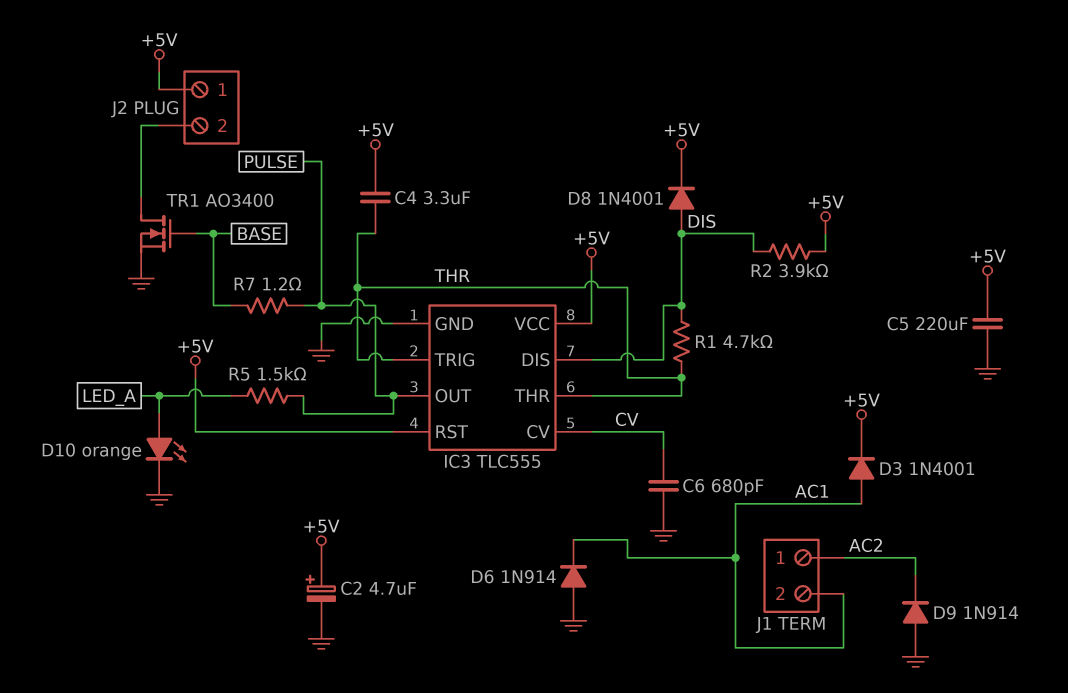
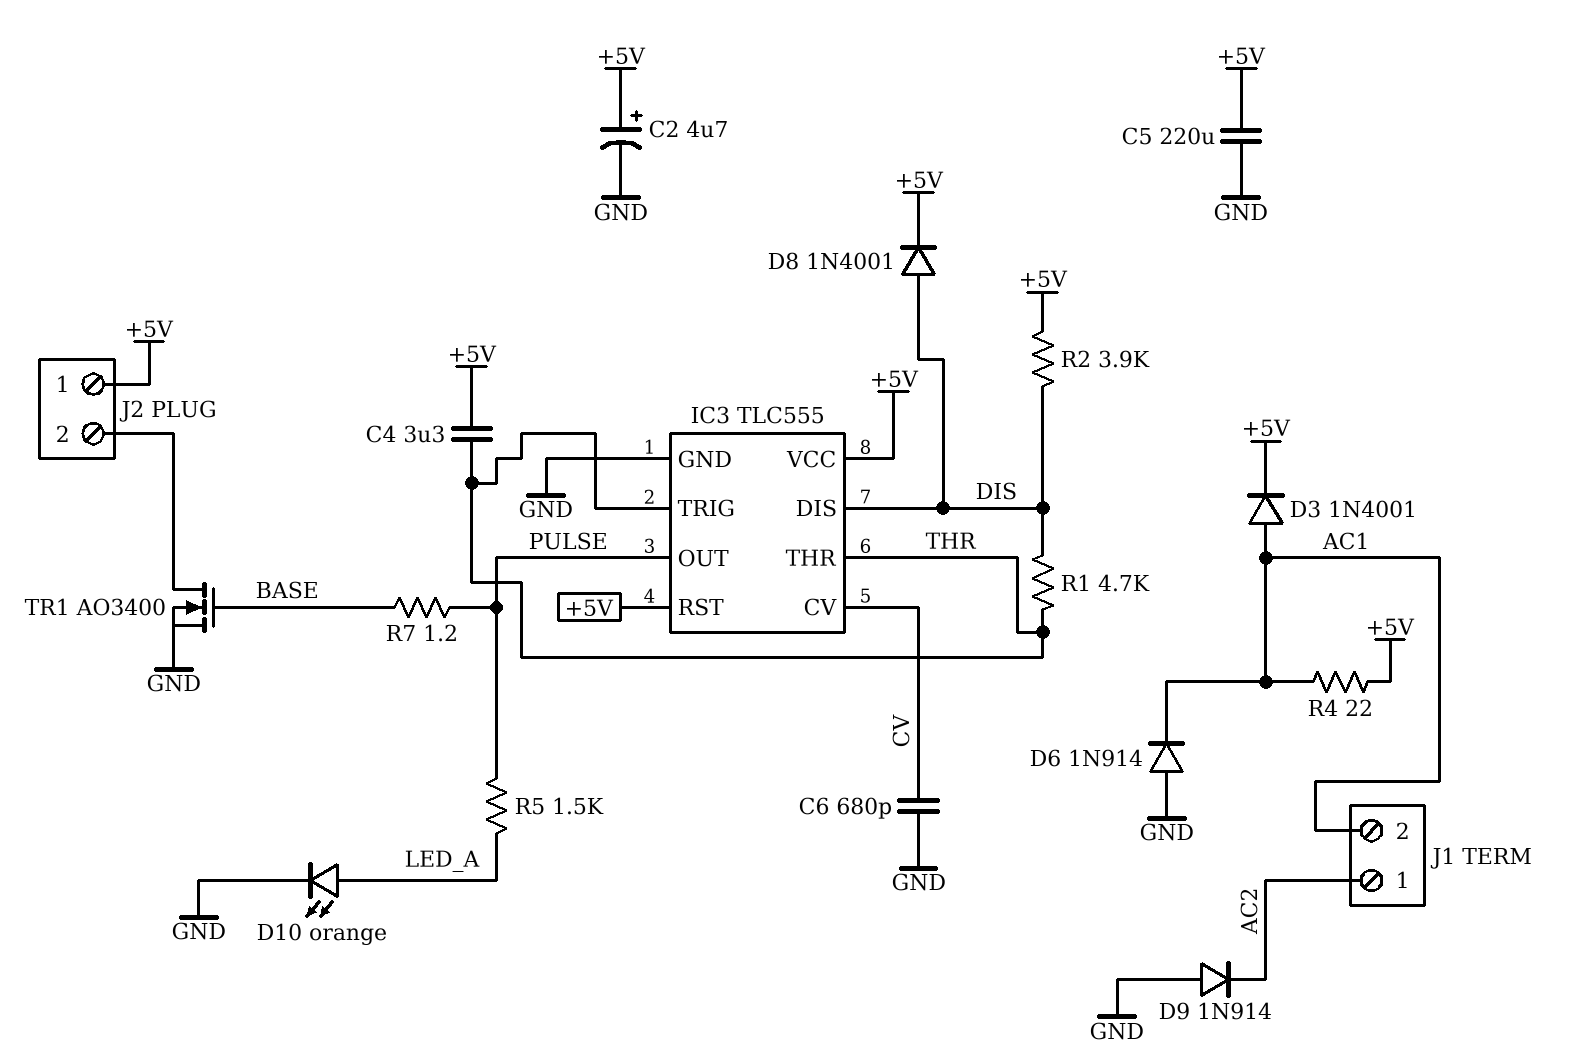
R4: none -> 22 (+5V, AC1)

